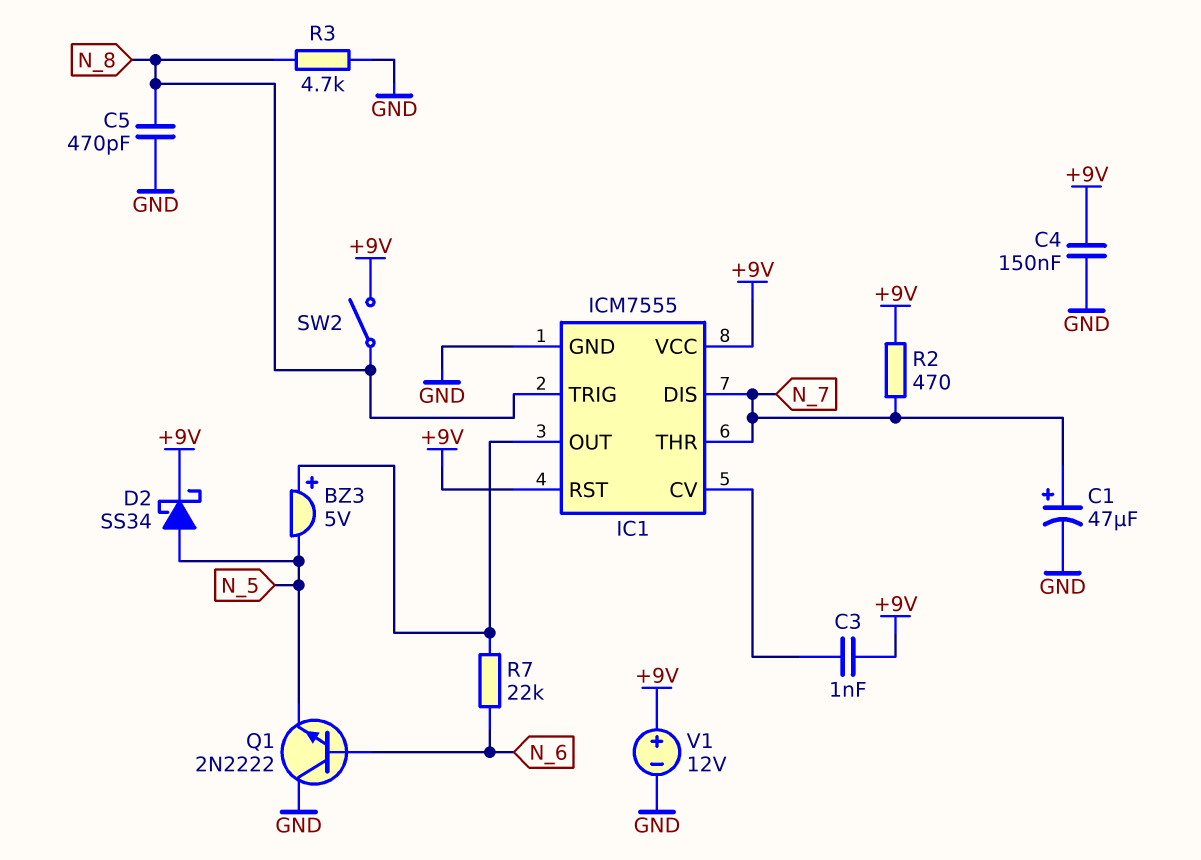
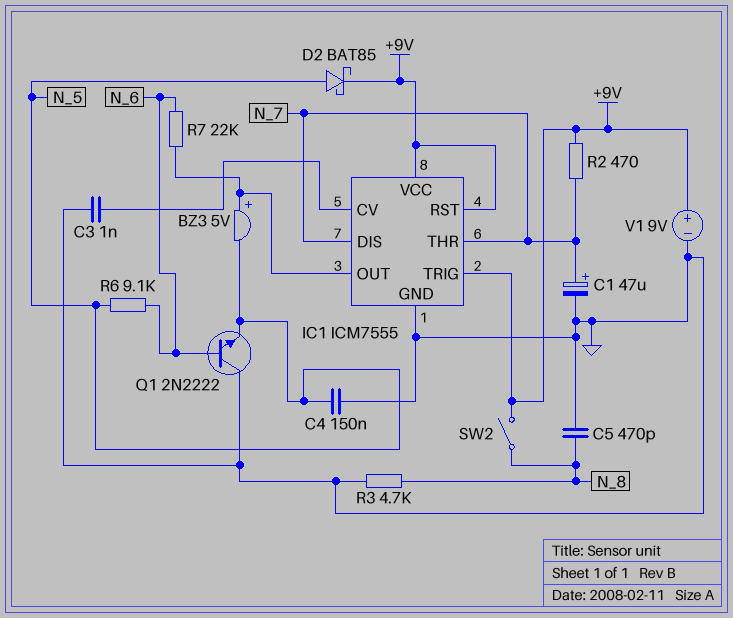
C3: 1nF (+9V, IC1/CV) -> 1nF (GND, IC1/CV)
C4: 150nF (+9V, GND) -> 150nF (GND, N_5)
D2: schottky SS34 (A N_5, K +9V) -> schottky BAT85 (A N_5, K +9V)
IC1 pin TRIG: N_8 -> +9V
R6: none -> 9.1k (N_5, N_6)
V1: 12V (plus +9V, minus GND) -> 9V (plus +9V, minus GND)

